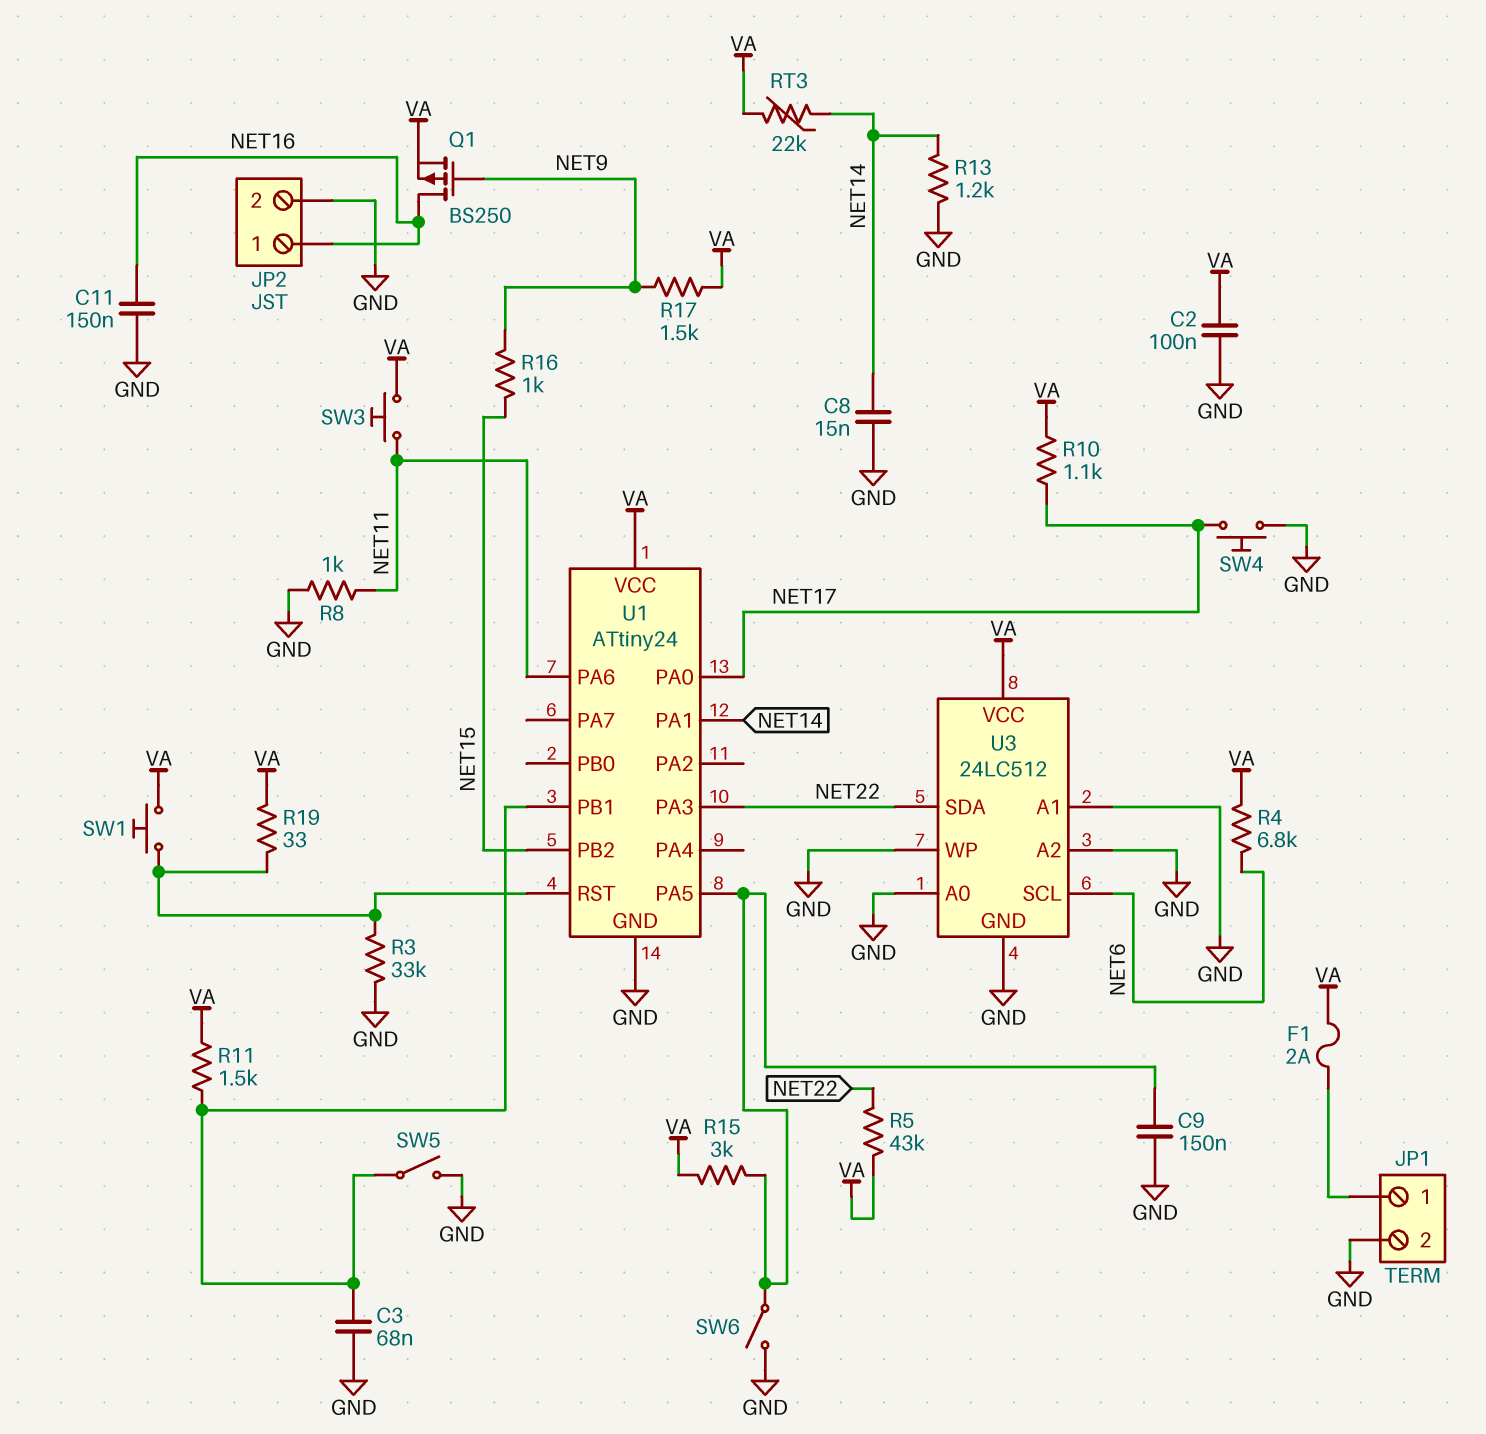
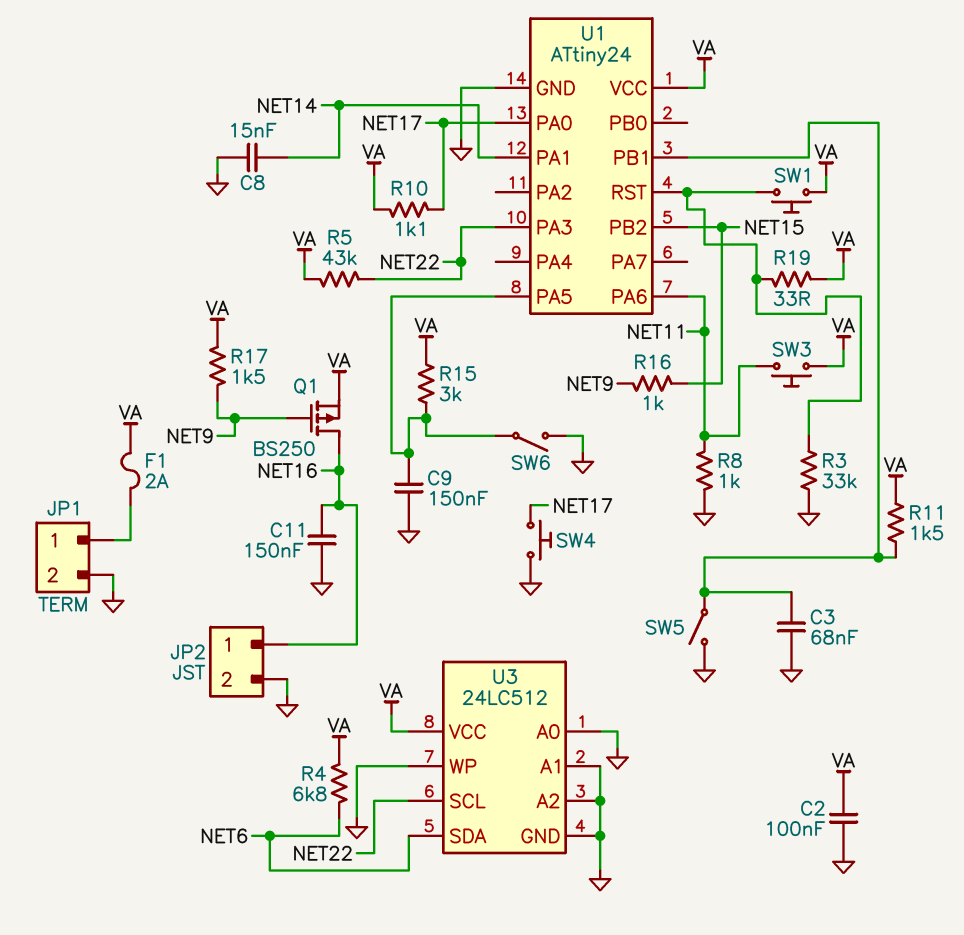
R13: 1.2k (GND, NET14) -> none
RT3: 22k (NET14, VA) -> none
U3 pin SCL: NET6 -> NET22
U3 pin SDA: NET22 -> NET6

